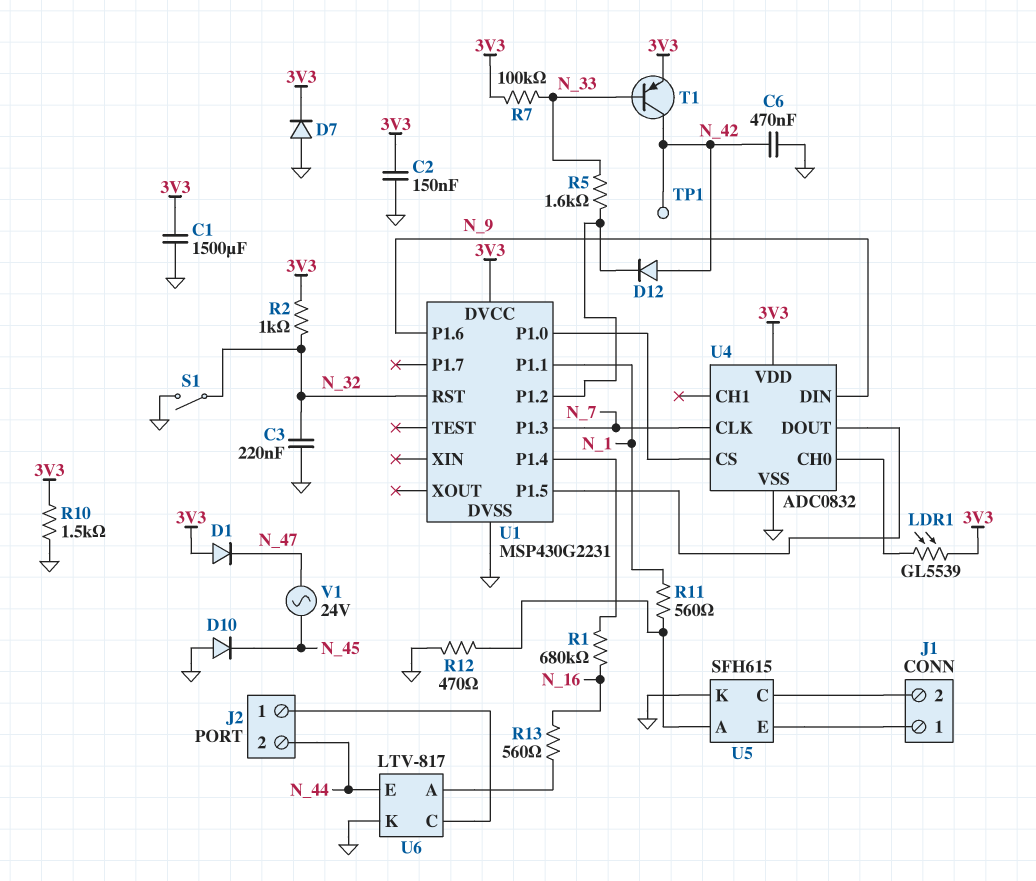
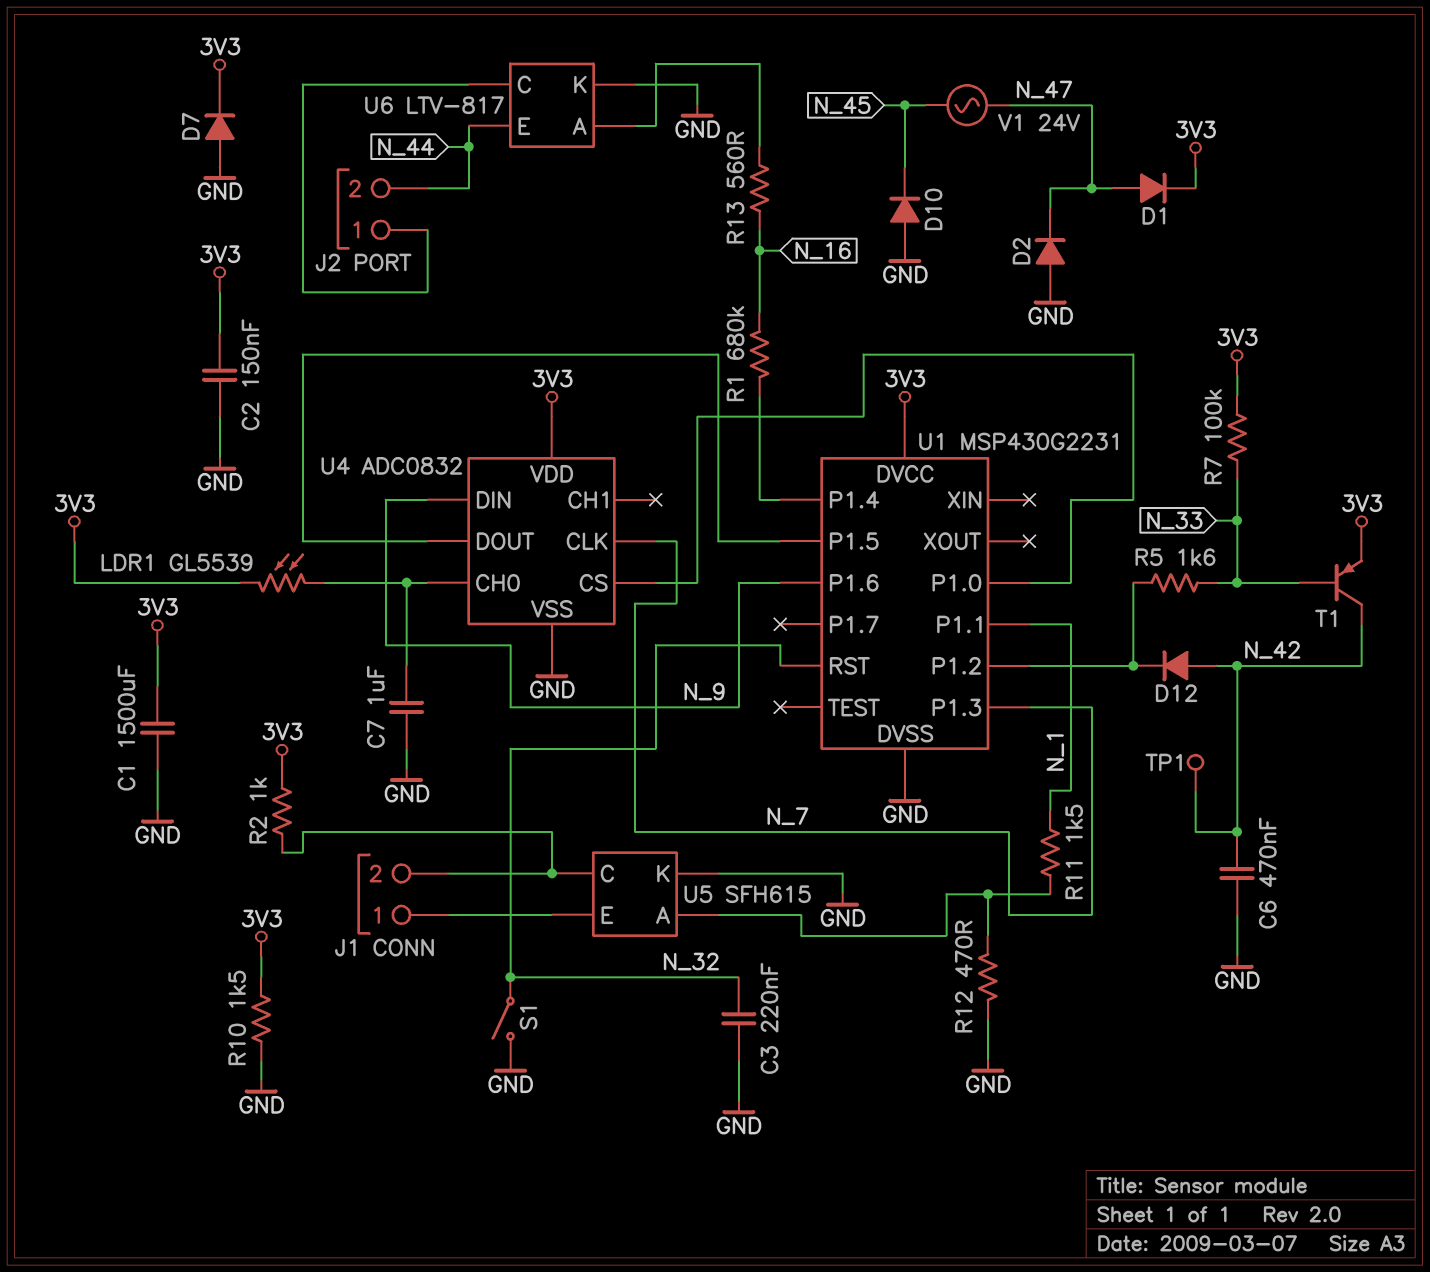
C7: none -> 1uF (GND, U4/CH0)
D1: diode (A 3V3, K N_47) -> diode (A N_47, K 3V3)
D2: none -> diode (A GND, K N_47)
R2: 1k (3V3, N_32) -> 1k (3V3, J1/2)
R11: 560 (N_1, U5/A) -> 1.5k (N_1, U5/A)

